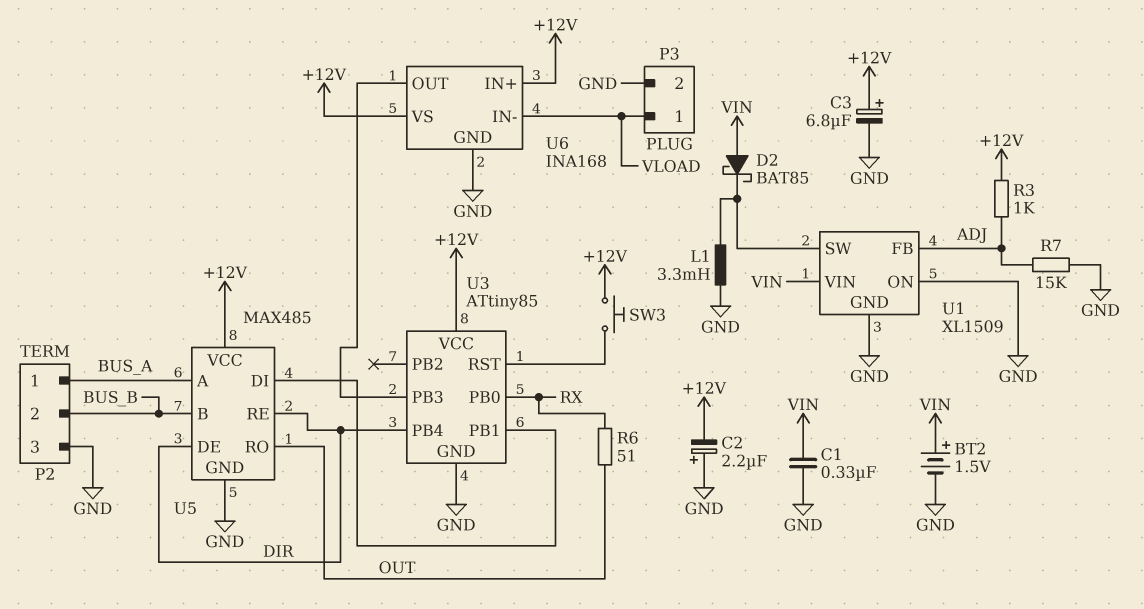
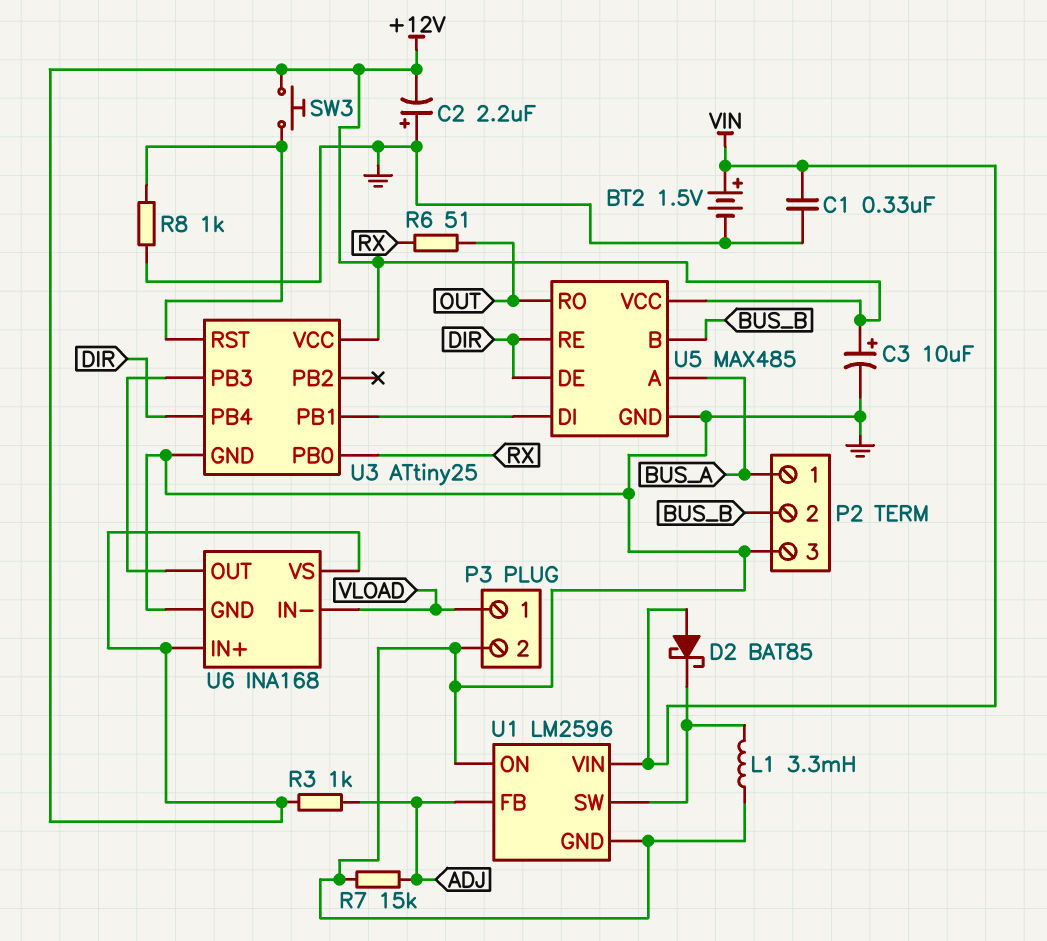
C3: 6.8uF (plus +12V, minus GND) -> 10uF (plus +12V, minus GND)
R8: none -> 1k (GND, U3/RST)
U1: XL1509 -> LM2596
U3: ATtiny85 -> ATtiny25

